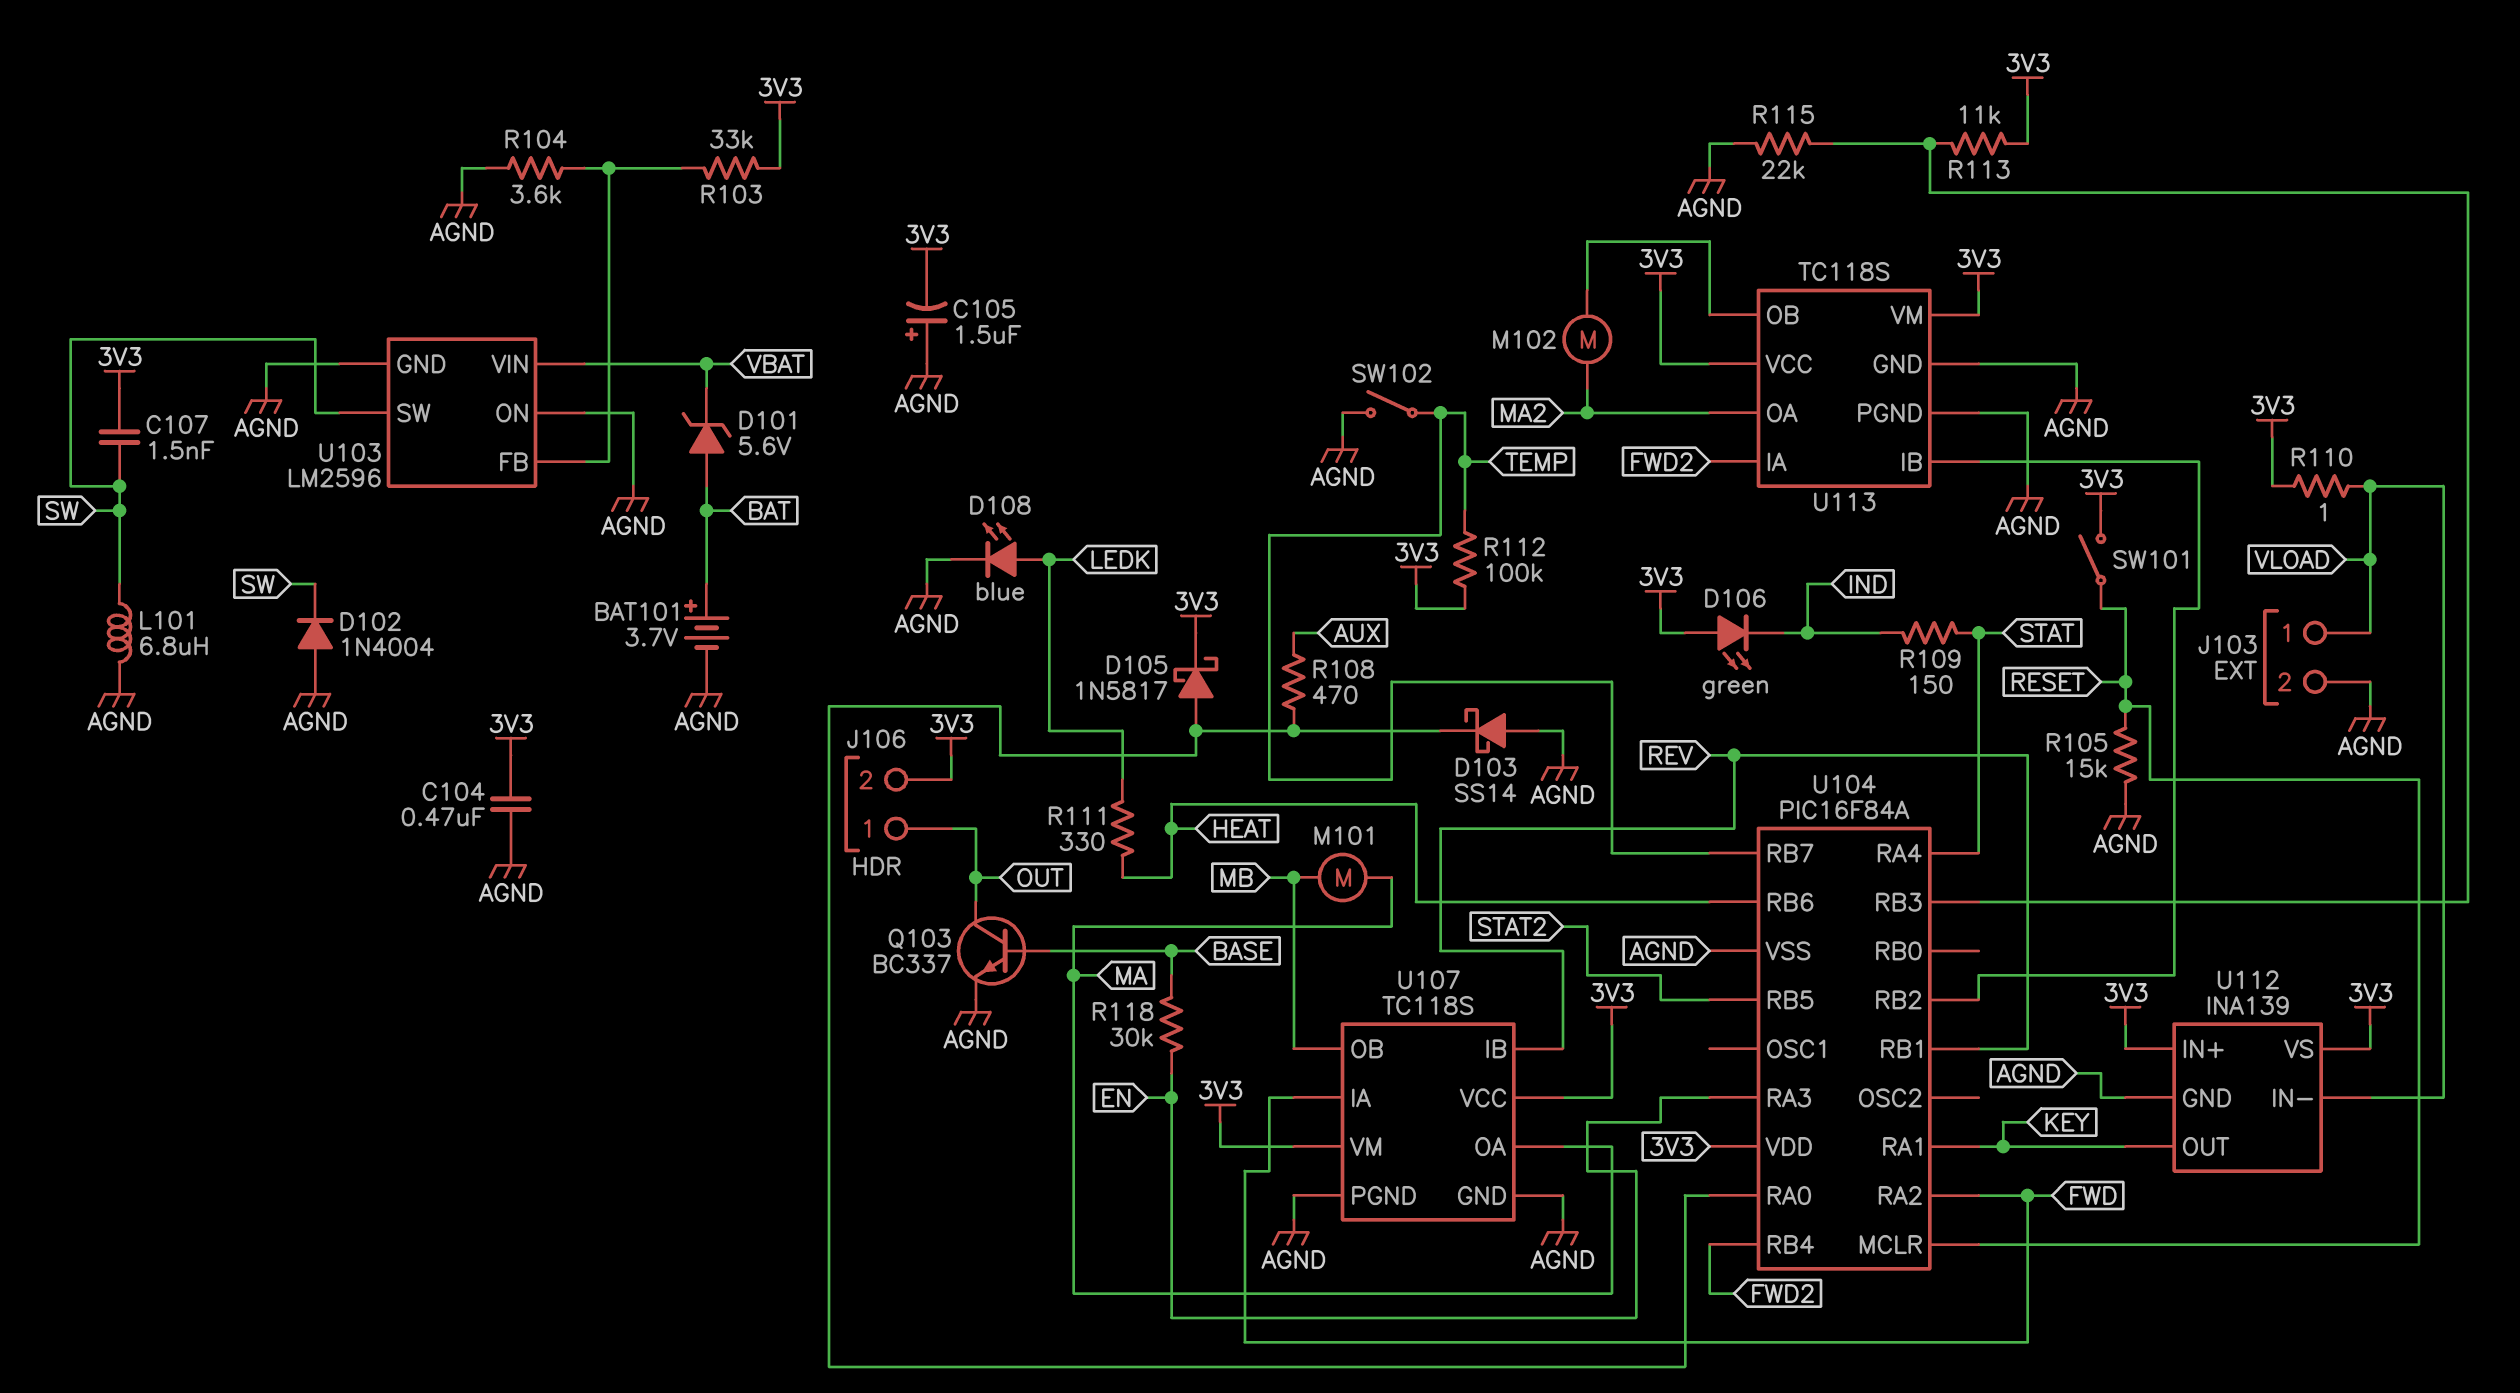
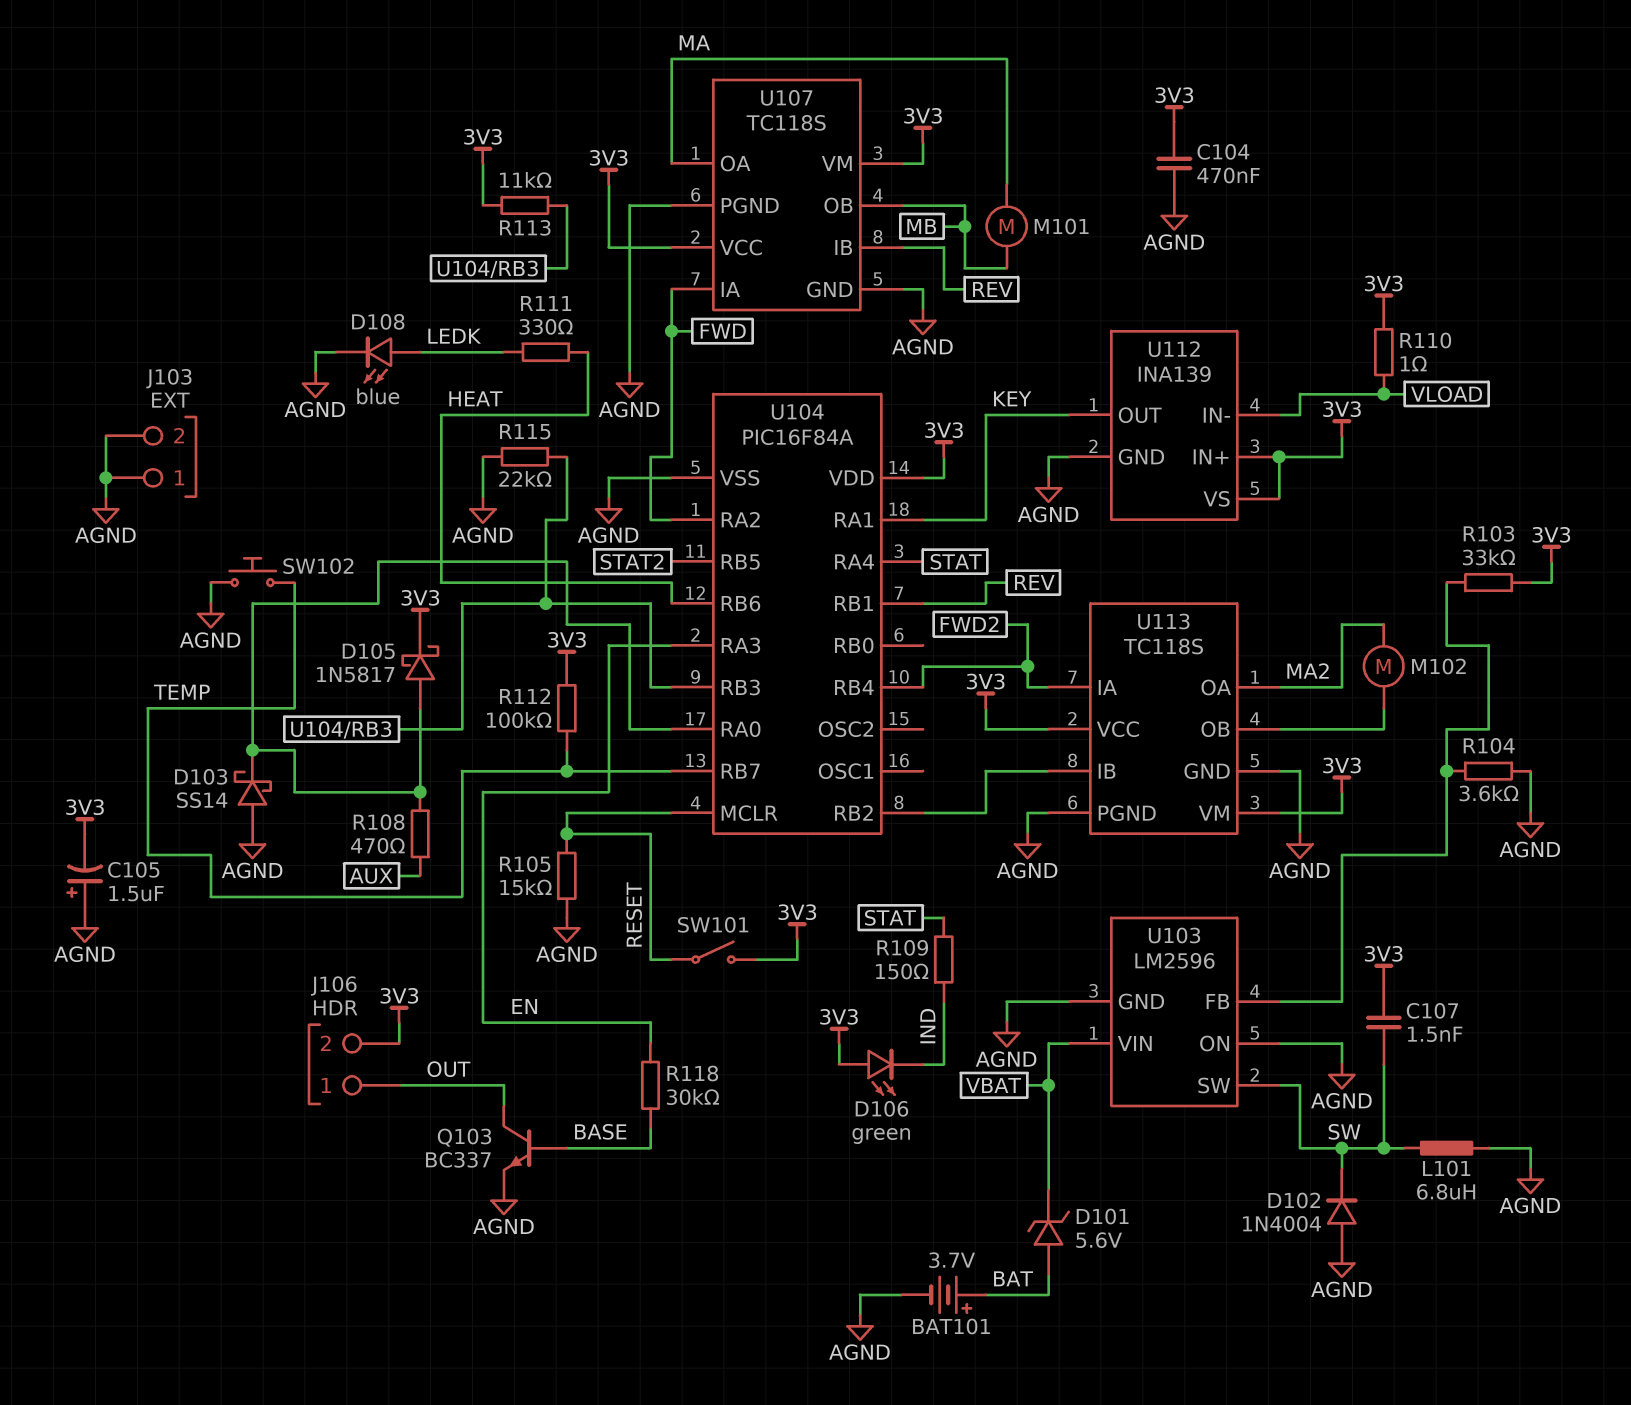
J103 pin 1: VLOAD -> AGND
SW102: switch (AGND, TEMP) -> button (AGND, TEMP)

